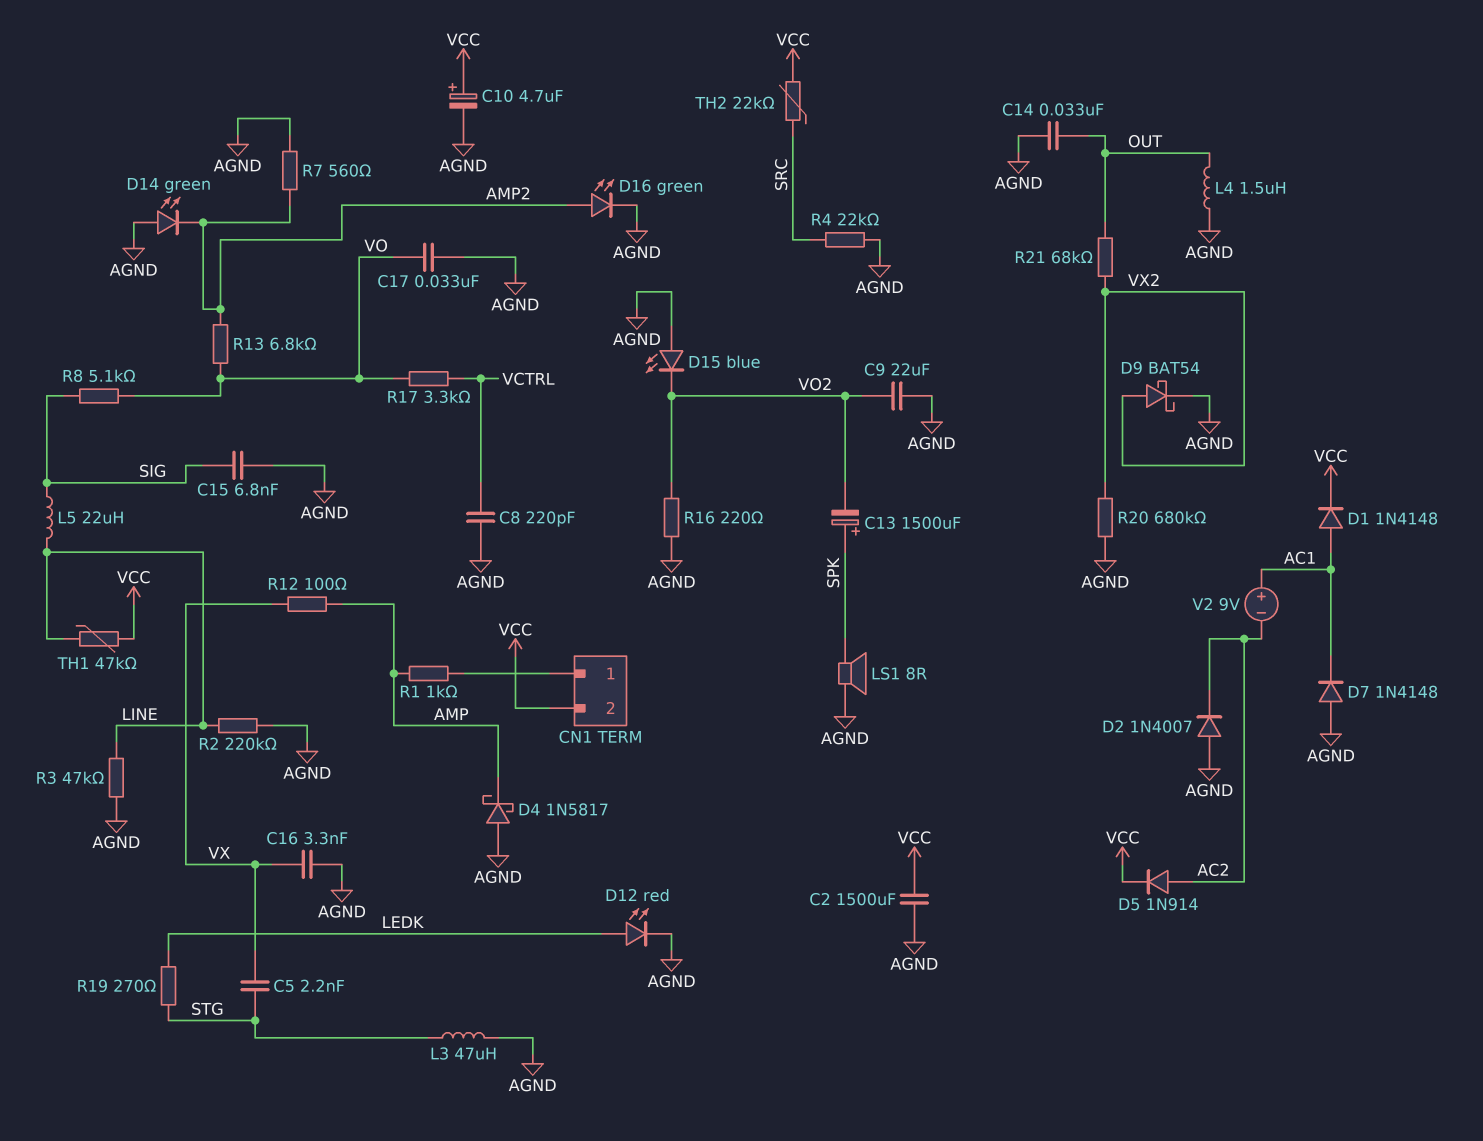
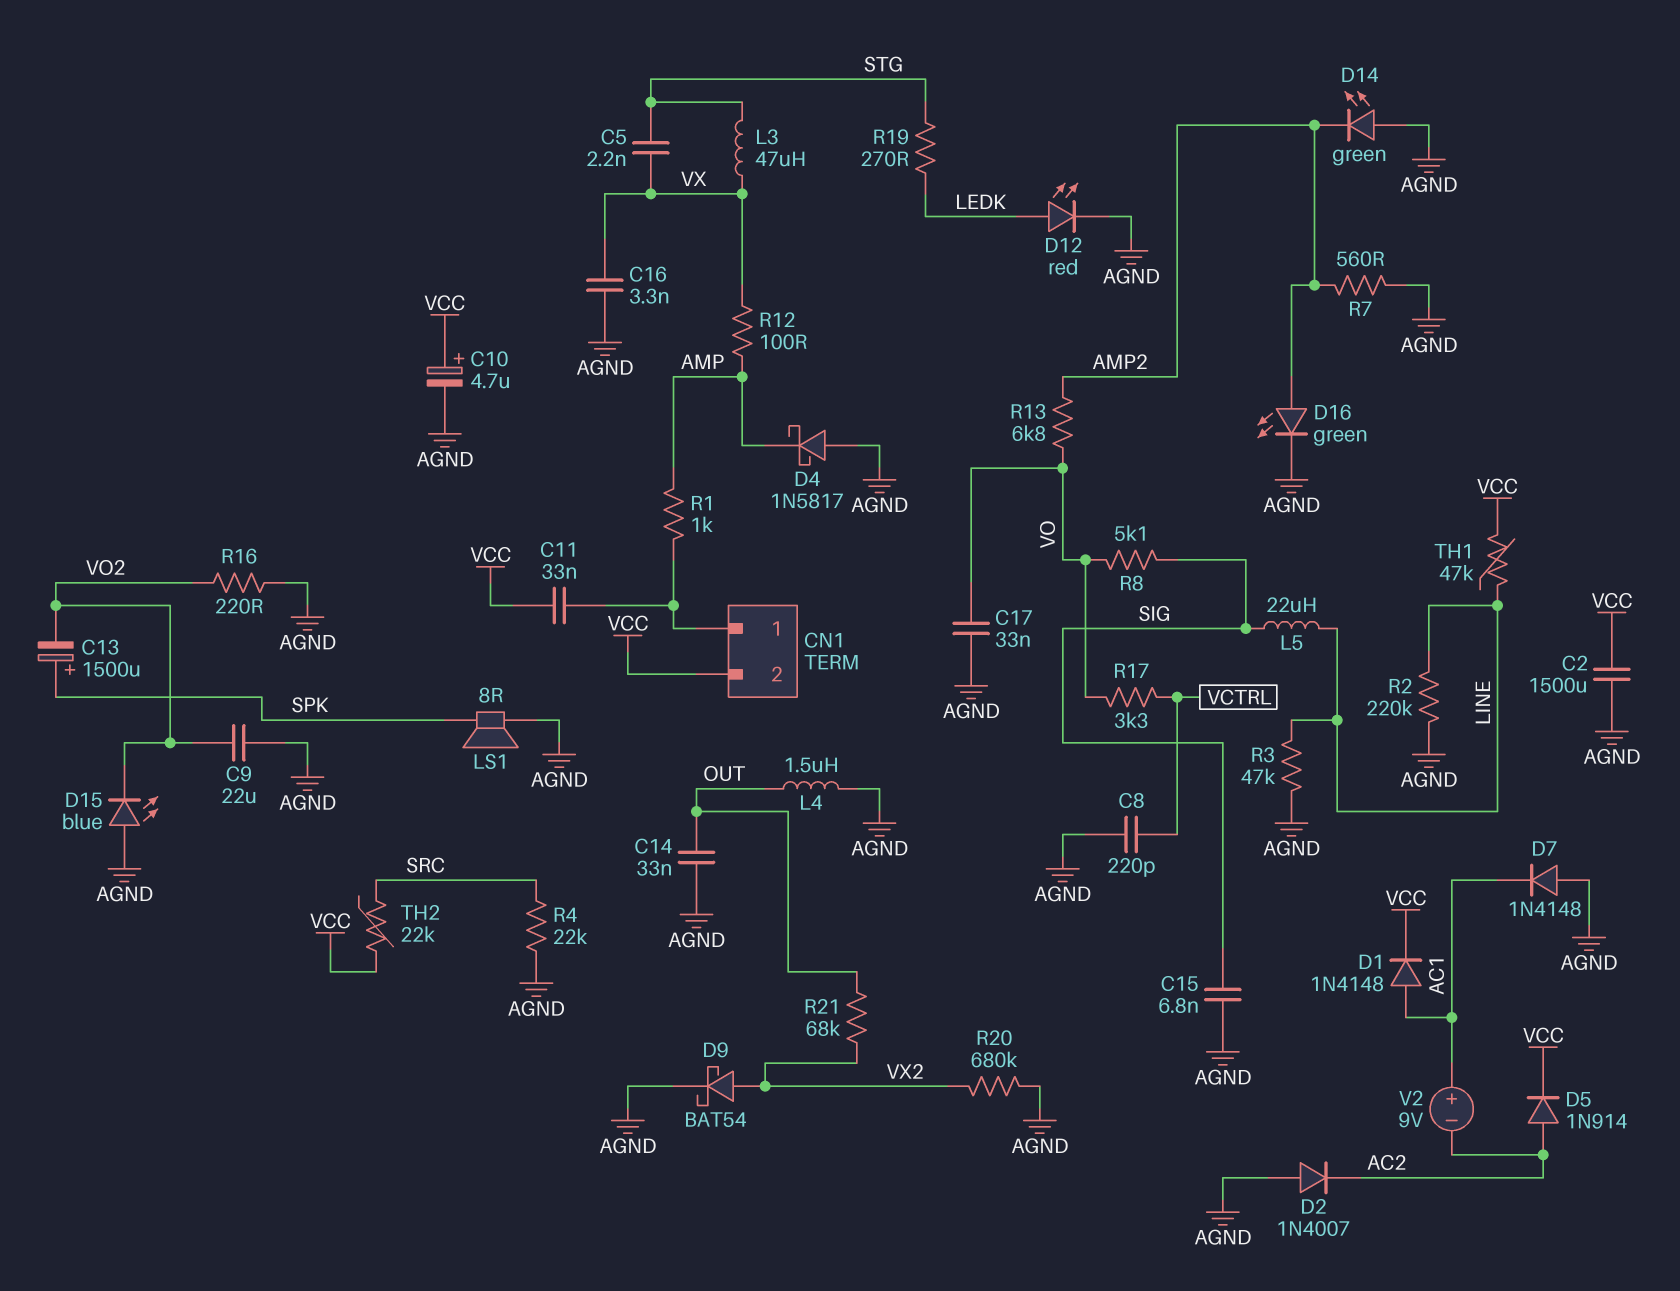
C11: none -> 33nF (CN1/1, VCC)
L3: 47uH (AGND, STG) -> 47uH (STG, VX)

